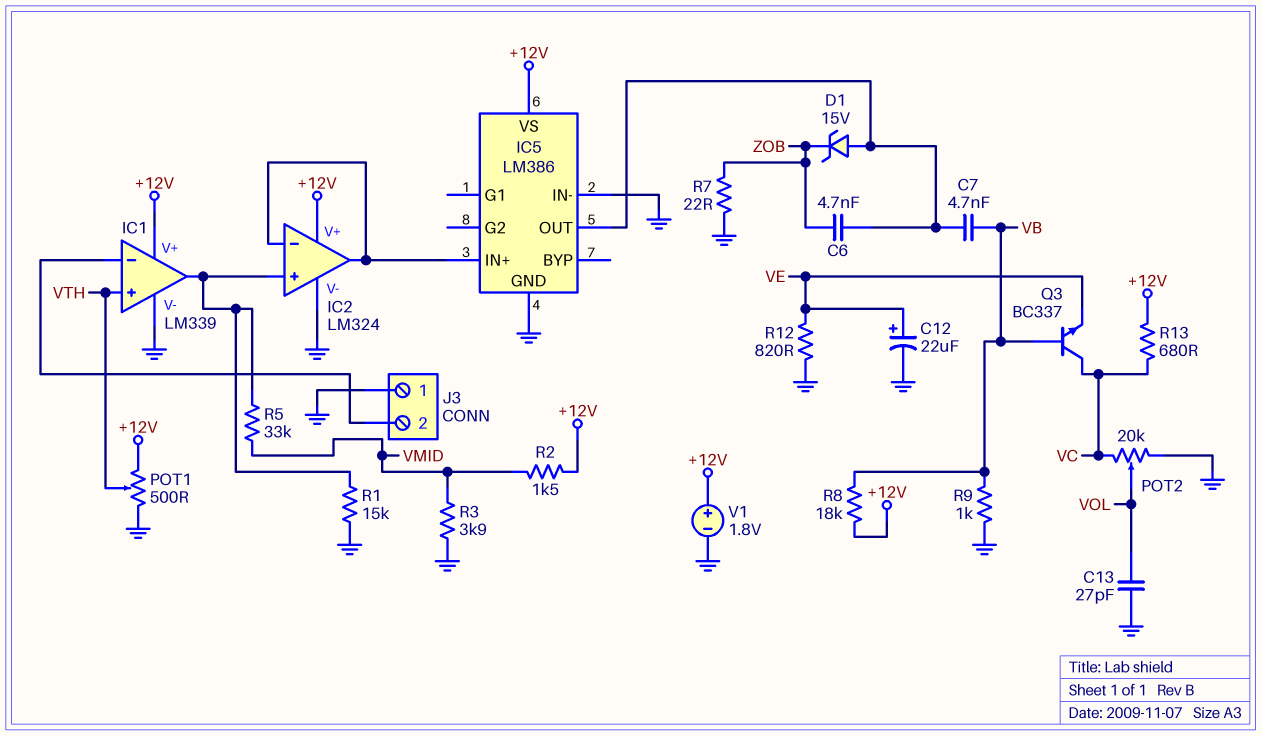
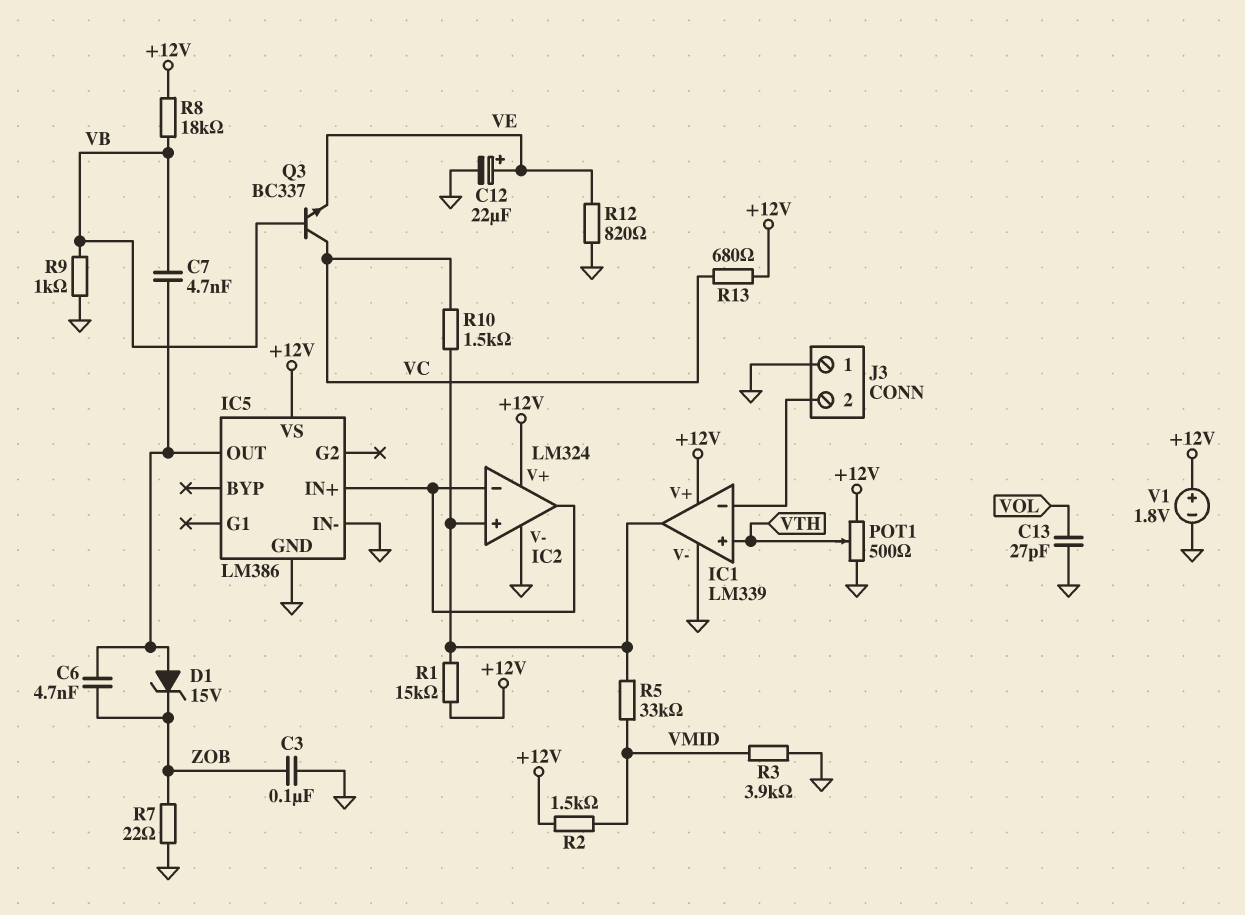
C3: none -> 100nF (GND, ZOB)
POT2: 20k (GND, VC, wiper VOL) -> none
R1: 15k (GND, IC1/out) -> 15k (+12V, IC1/out)
R10: none -> 1.5k (IC1/out, VC)

